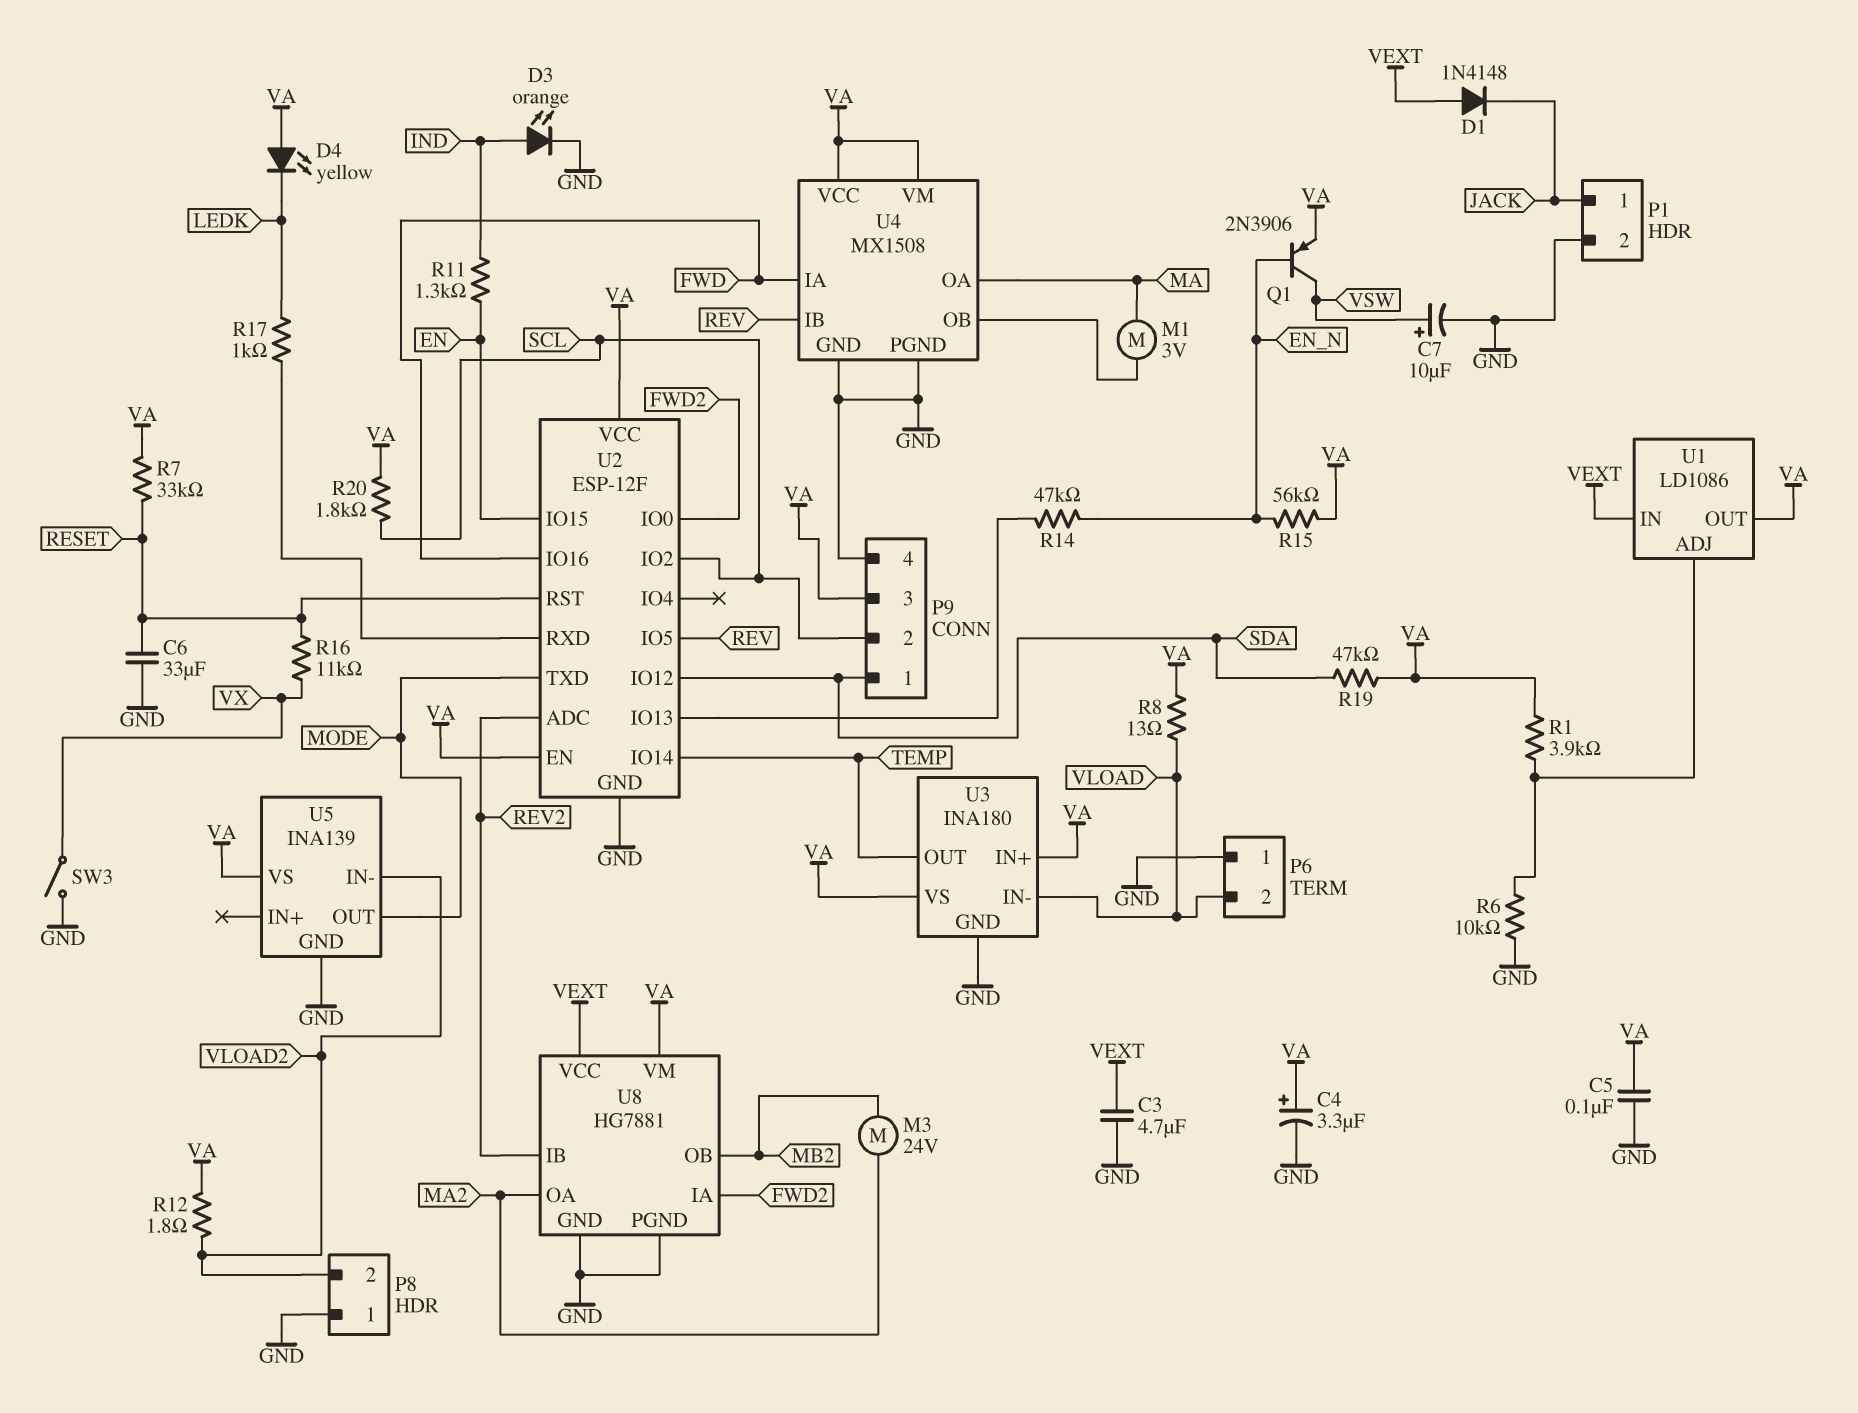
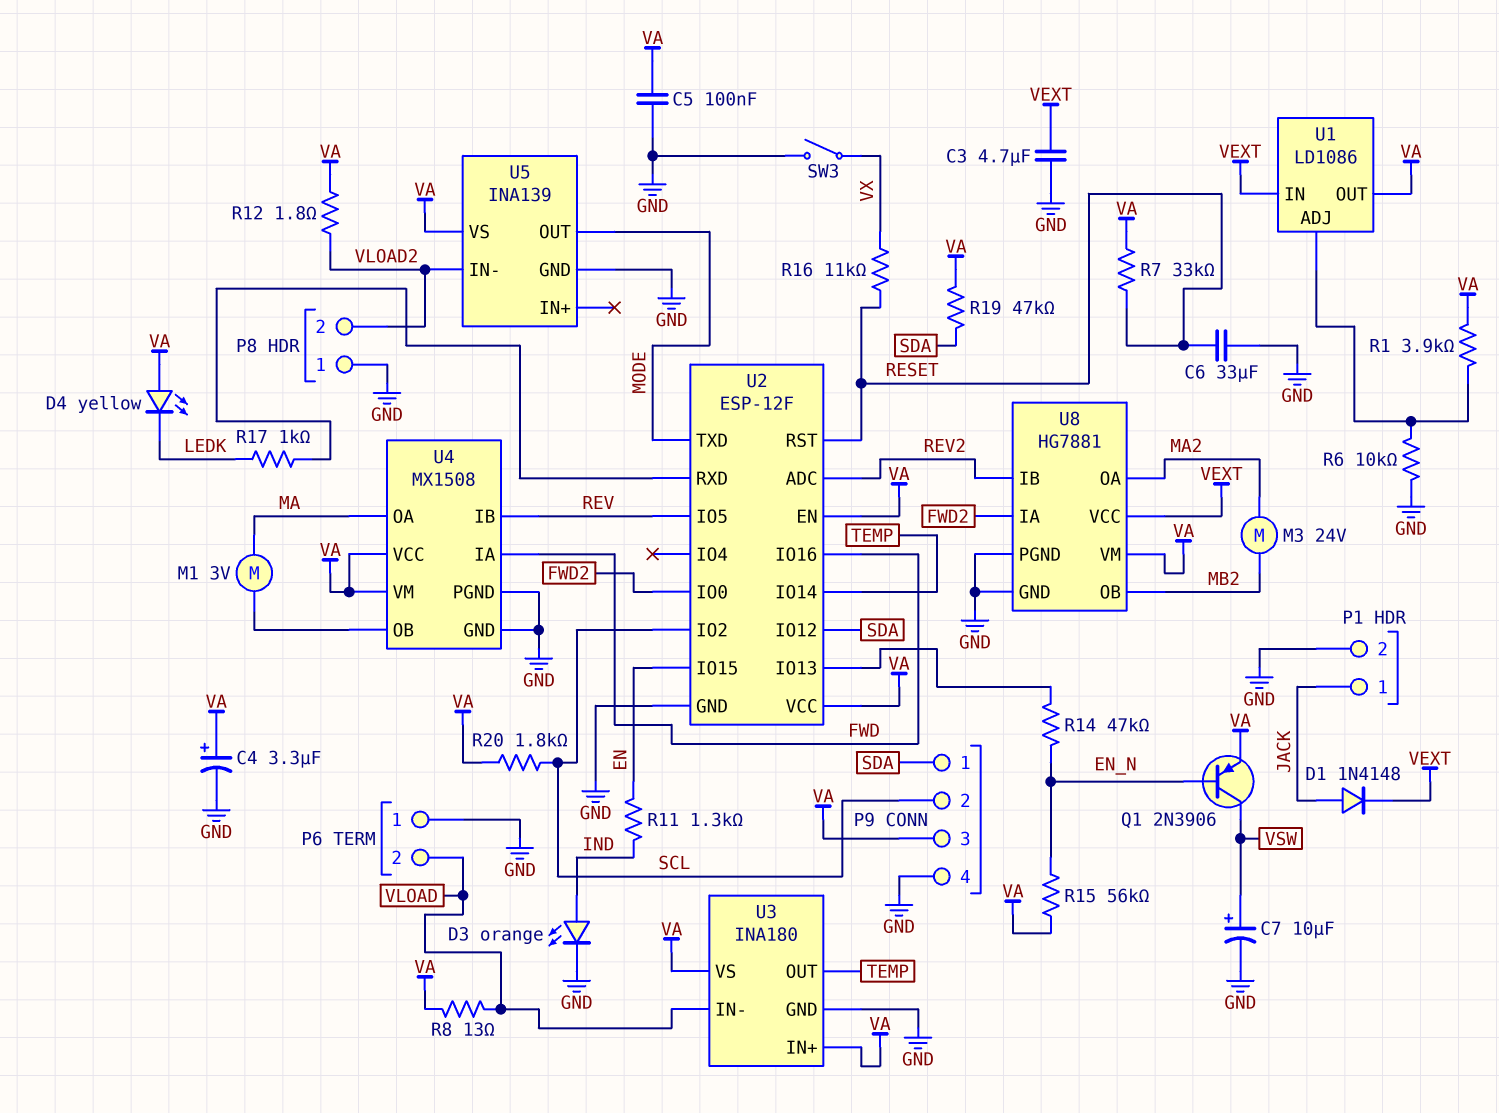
D1: diode 1N4148 (A VEXT, K JACK) -> diode 1N4148 (A JACK, K VEXT)

